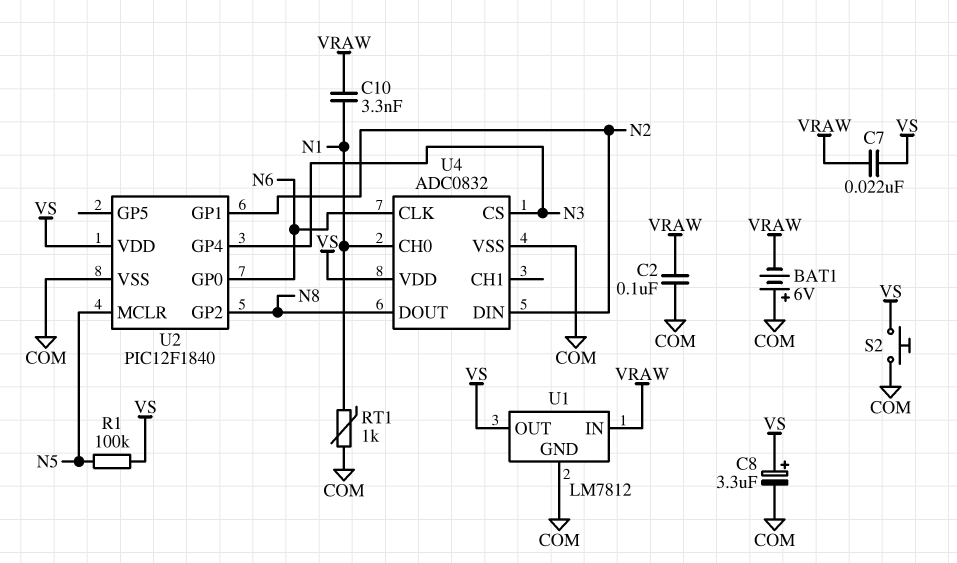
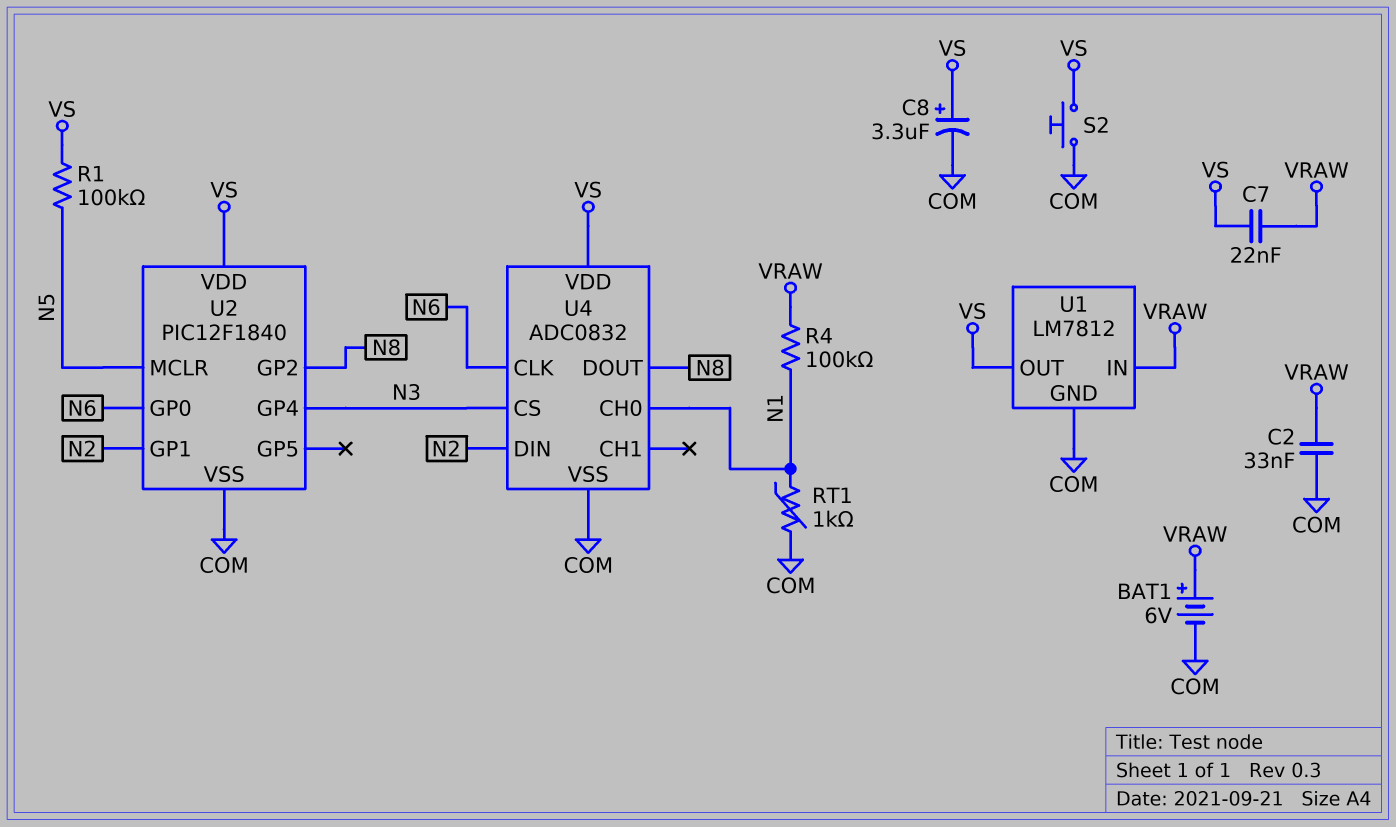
BAT1: 6V (plus COM, minus VRAW) -> 6V (plus VRAW, minus COM)
C2: 100nF (COM, VRAW) -> 33nF (COM, VRAW)
C10: 3.3nF (N1, VRAW) -> none
R4: none -> 100k (N1, VRAW)

